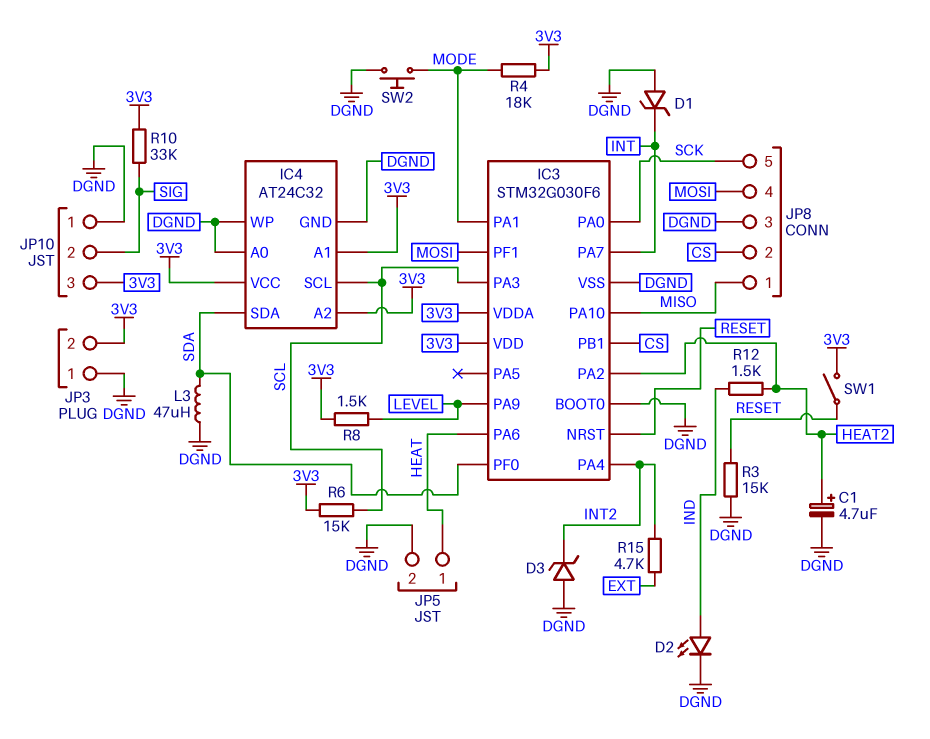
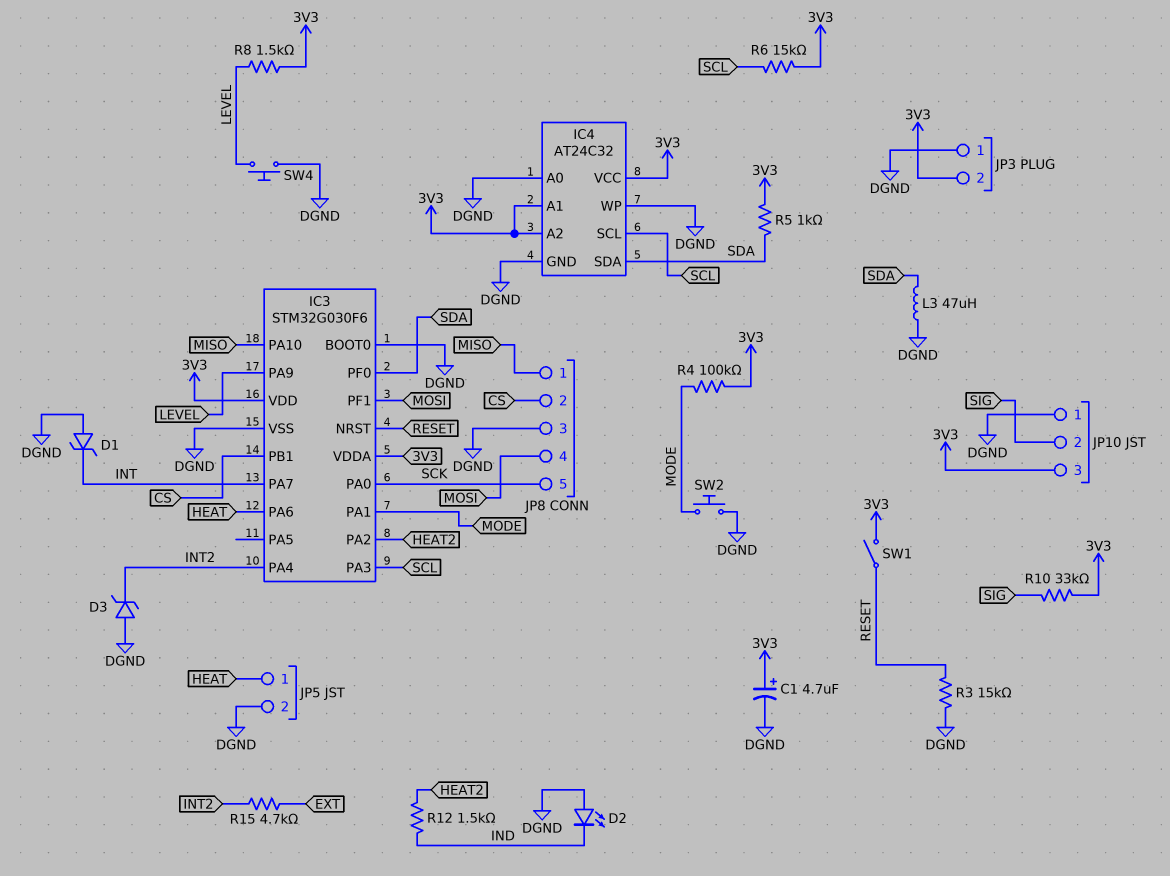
C1: 4.7uF (plus HEAT2, minus DGND) -> 4.7uF (plus 3V3, minus DGND)
D2: LED (A IND, K DGND) -> LED (A DGND, K IND)
R4: 18k (3V3, MODE) -> 100k (3V3, MODE)
R5: none -> 1k (3V3, SDA)
SW4: none -> button (DGND, LEVEL)

